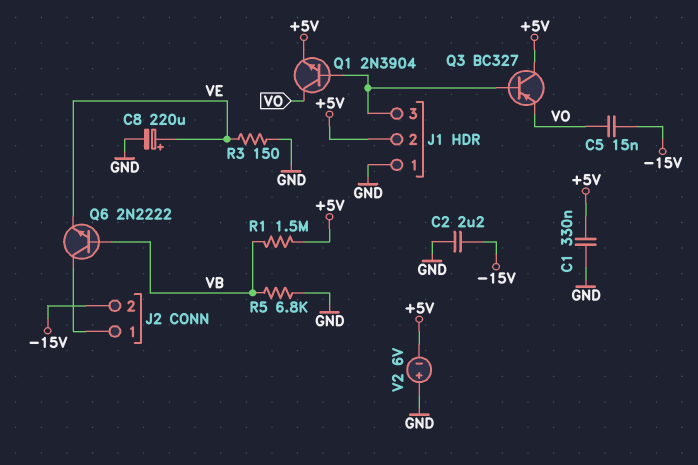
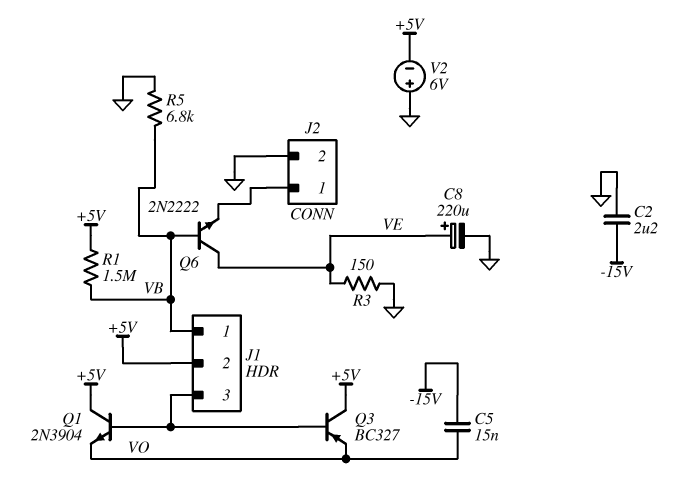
C1: 330nF (+5V, GND) -> none
J1 pin 1: GND -> VB
J2 pin 2: -15V -> GND
Q1: NPN 2N3904 (B J1/3, C VO, E +5V) -> NPN 2N3904 (B J1/3, C +5V, E VO)
Q6: NPN 2N2222 (B VB, C J2/1, E VE) -> NPN 2N2222 (B VB, C VE, E J2/1)

